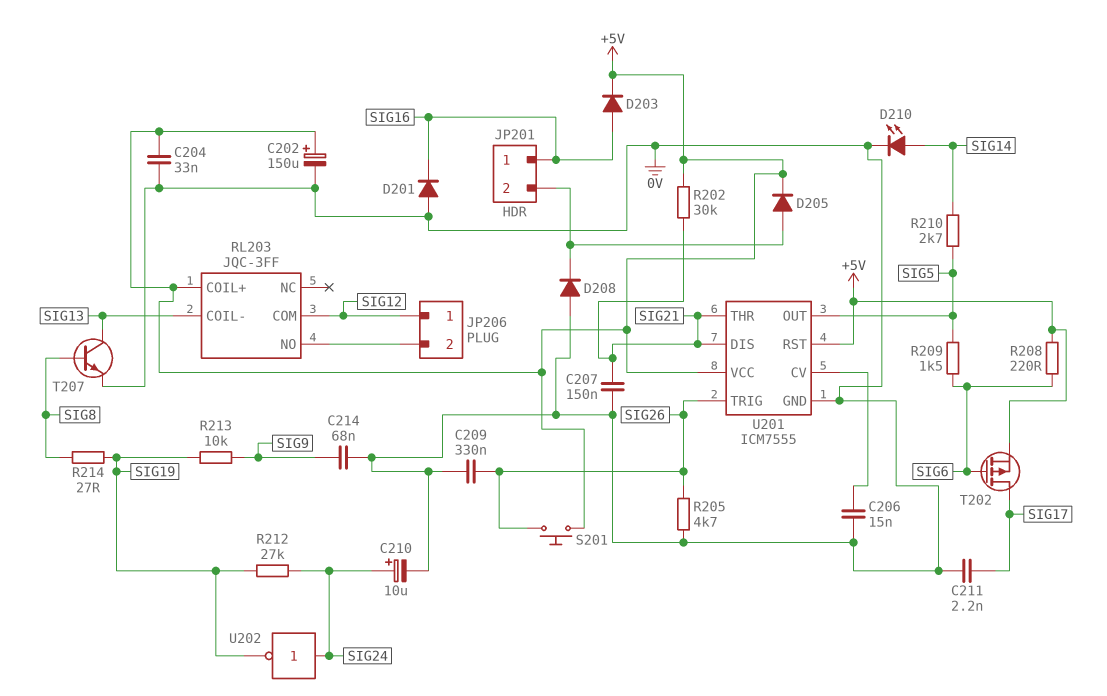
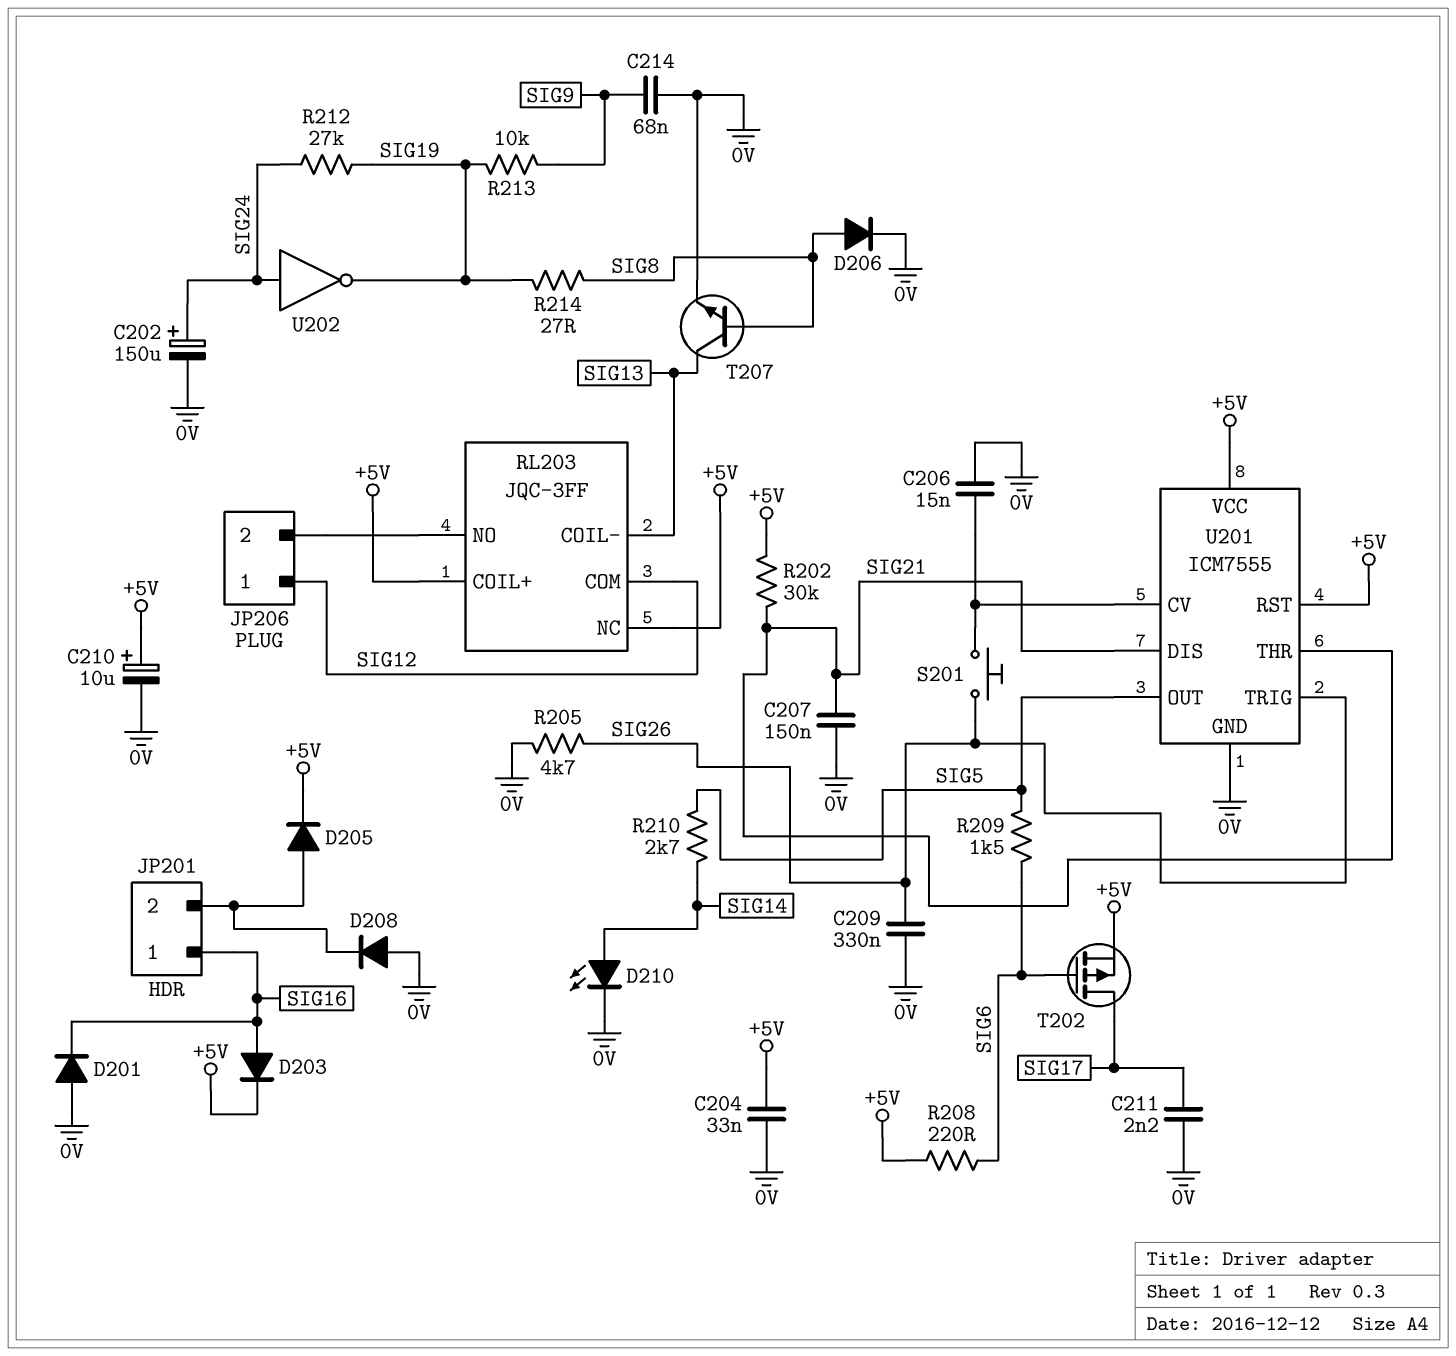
C202: 150uF (plus +5V, minus 0V) -> 150uF (plus SIG24, minus 0V)
C210: 10uF (plus SIG24, minus 0V) -> 10uF (plus +5V, minus 0V)
D206: none -> diode (A SIG8, K 0V)
RL203 pin NC: none -> +5V
S201: button (+5V, SIG26) -> button (SIG26, U201/CV)

